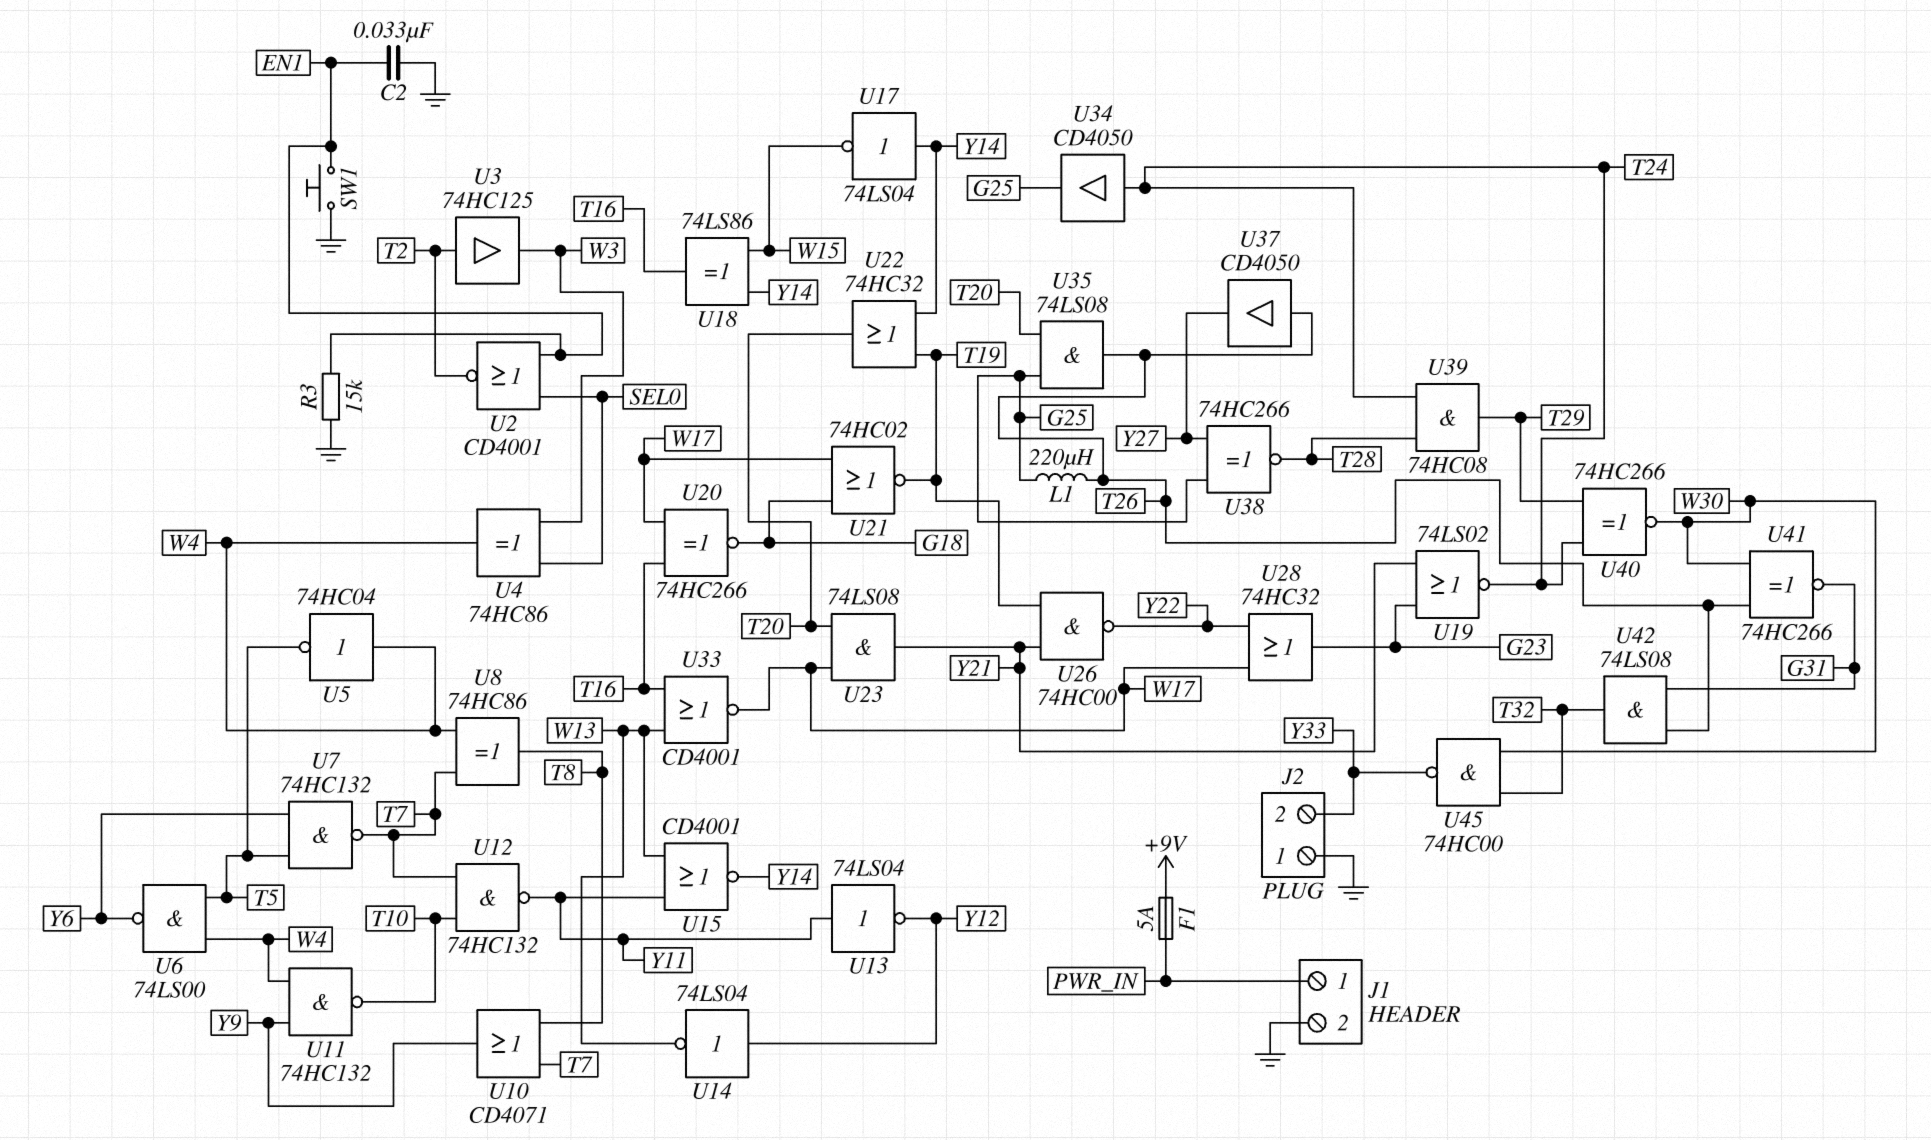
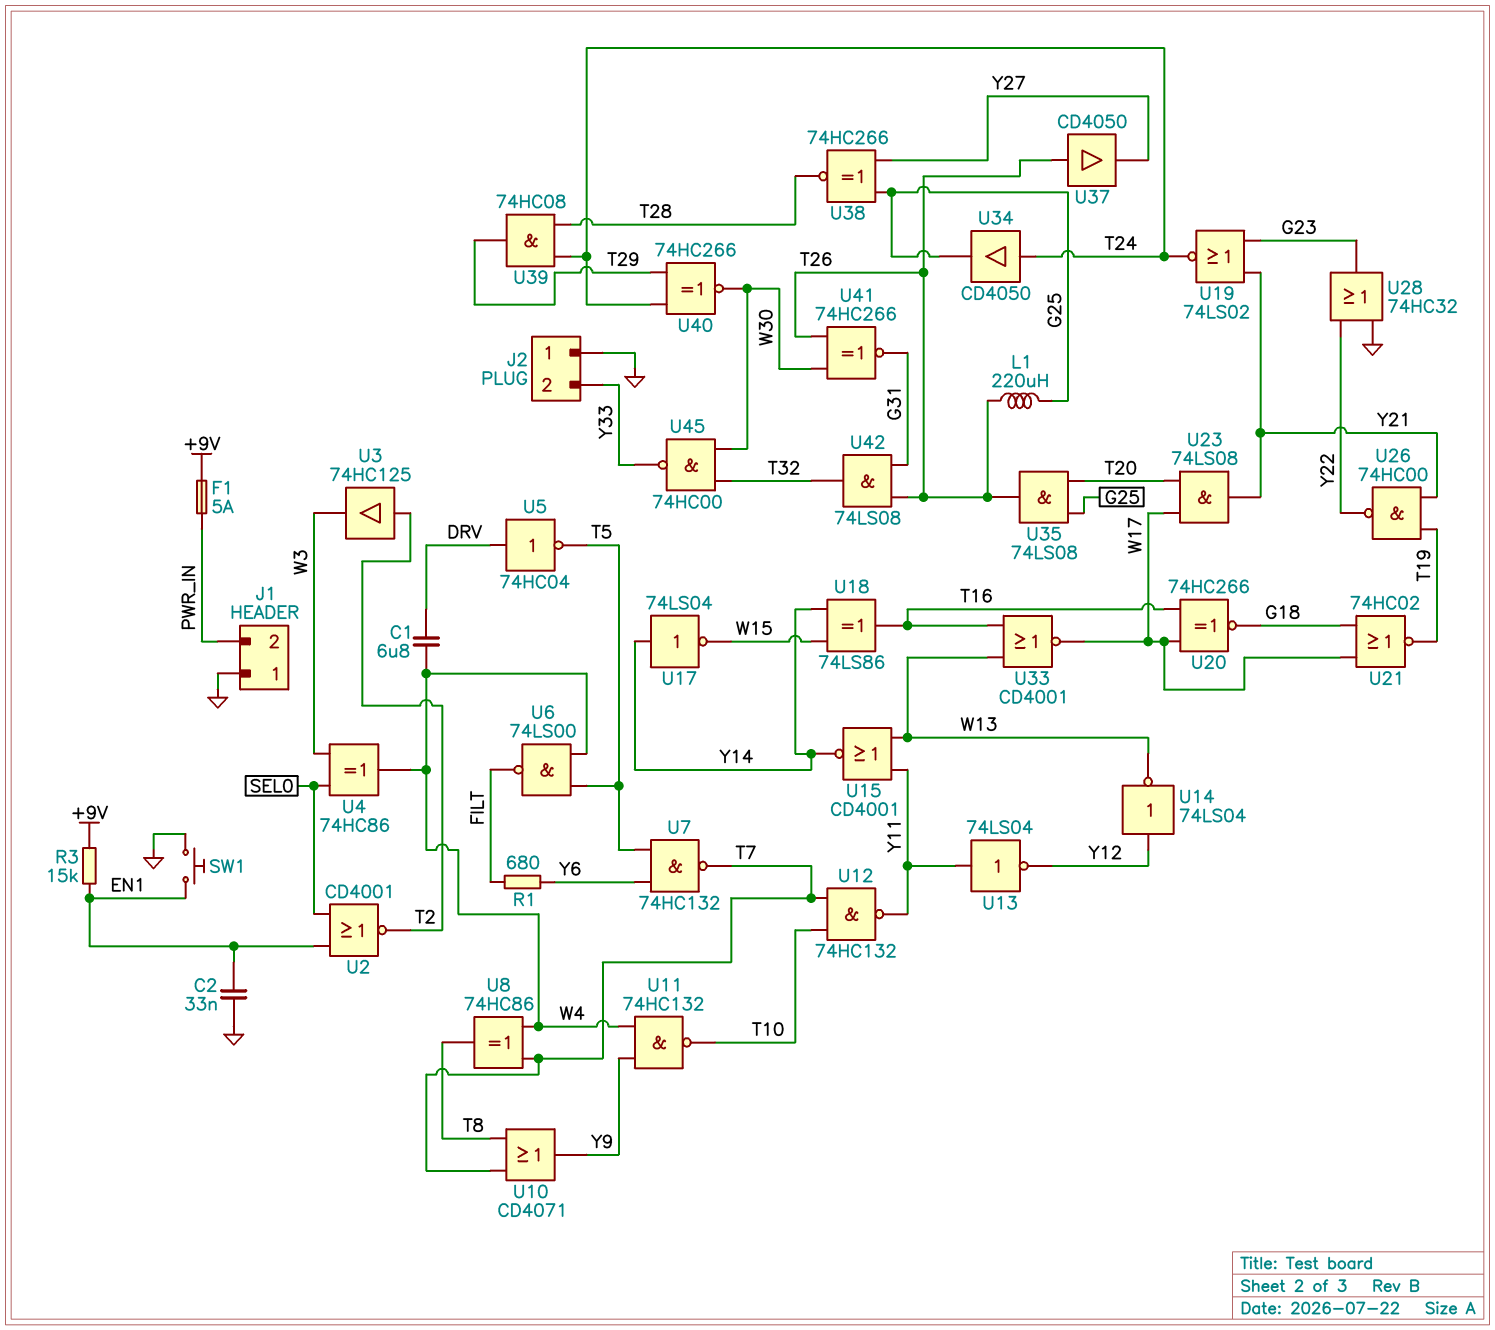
C1: none -> 6.8uF (DRV, W4)
J1 pin 1: PWR_IN -> GND
J1 pin 2: GND -> PWR_IN
R1: none -> 680 (FILT, Y6)
R3: 15k (EN1, GND) -> 15k (+9V, EN1)
U5: NOT 74HC04 (in W4, out T5) -> NOT 74HC04 (in DRV, out T5)
U6: NAND 74LS00 (in T5, in W4, out Y6) -> NAND 74LS00 (in T5, in W4, out FILT)
U22: OR 74HC32 (in T19, in Y14, out T20) -> none
U28: OR 74HC32 (in W17, in Y22, out G23) -> OR 74HC32 (in GND, in Y22, out G23)

